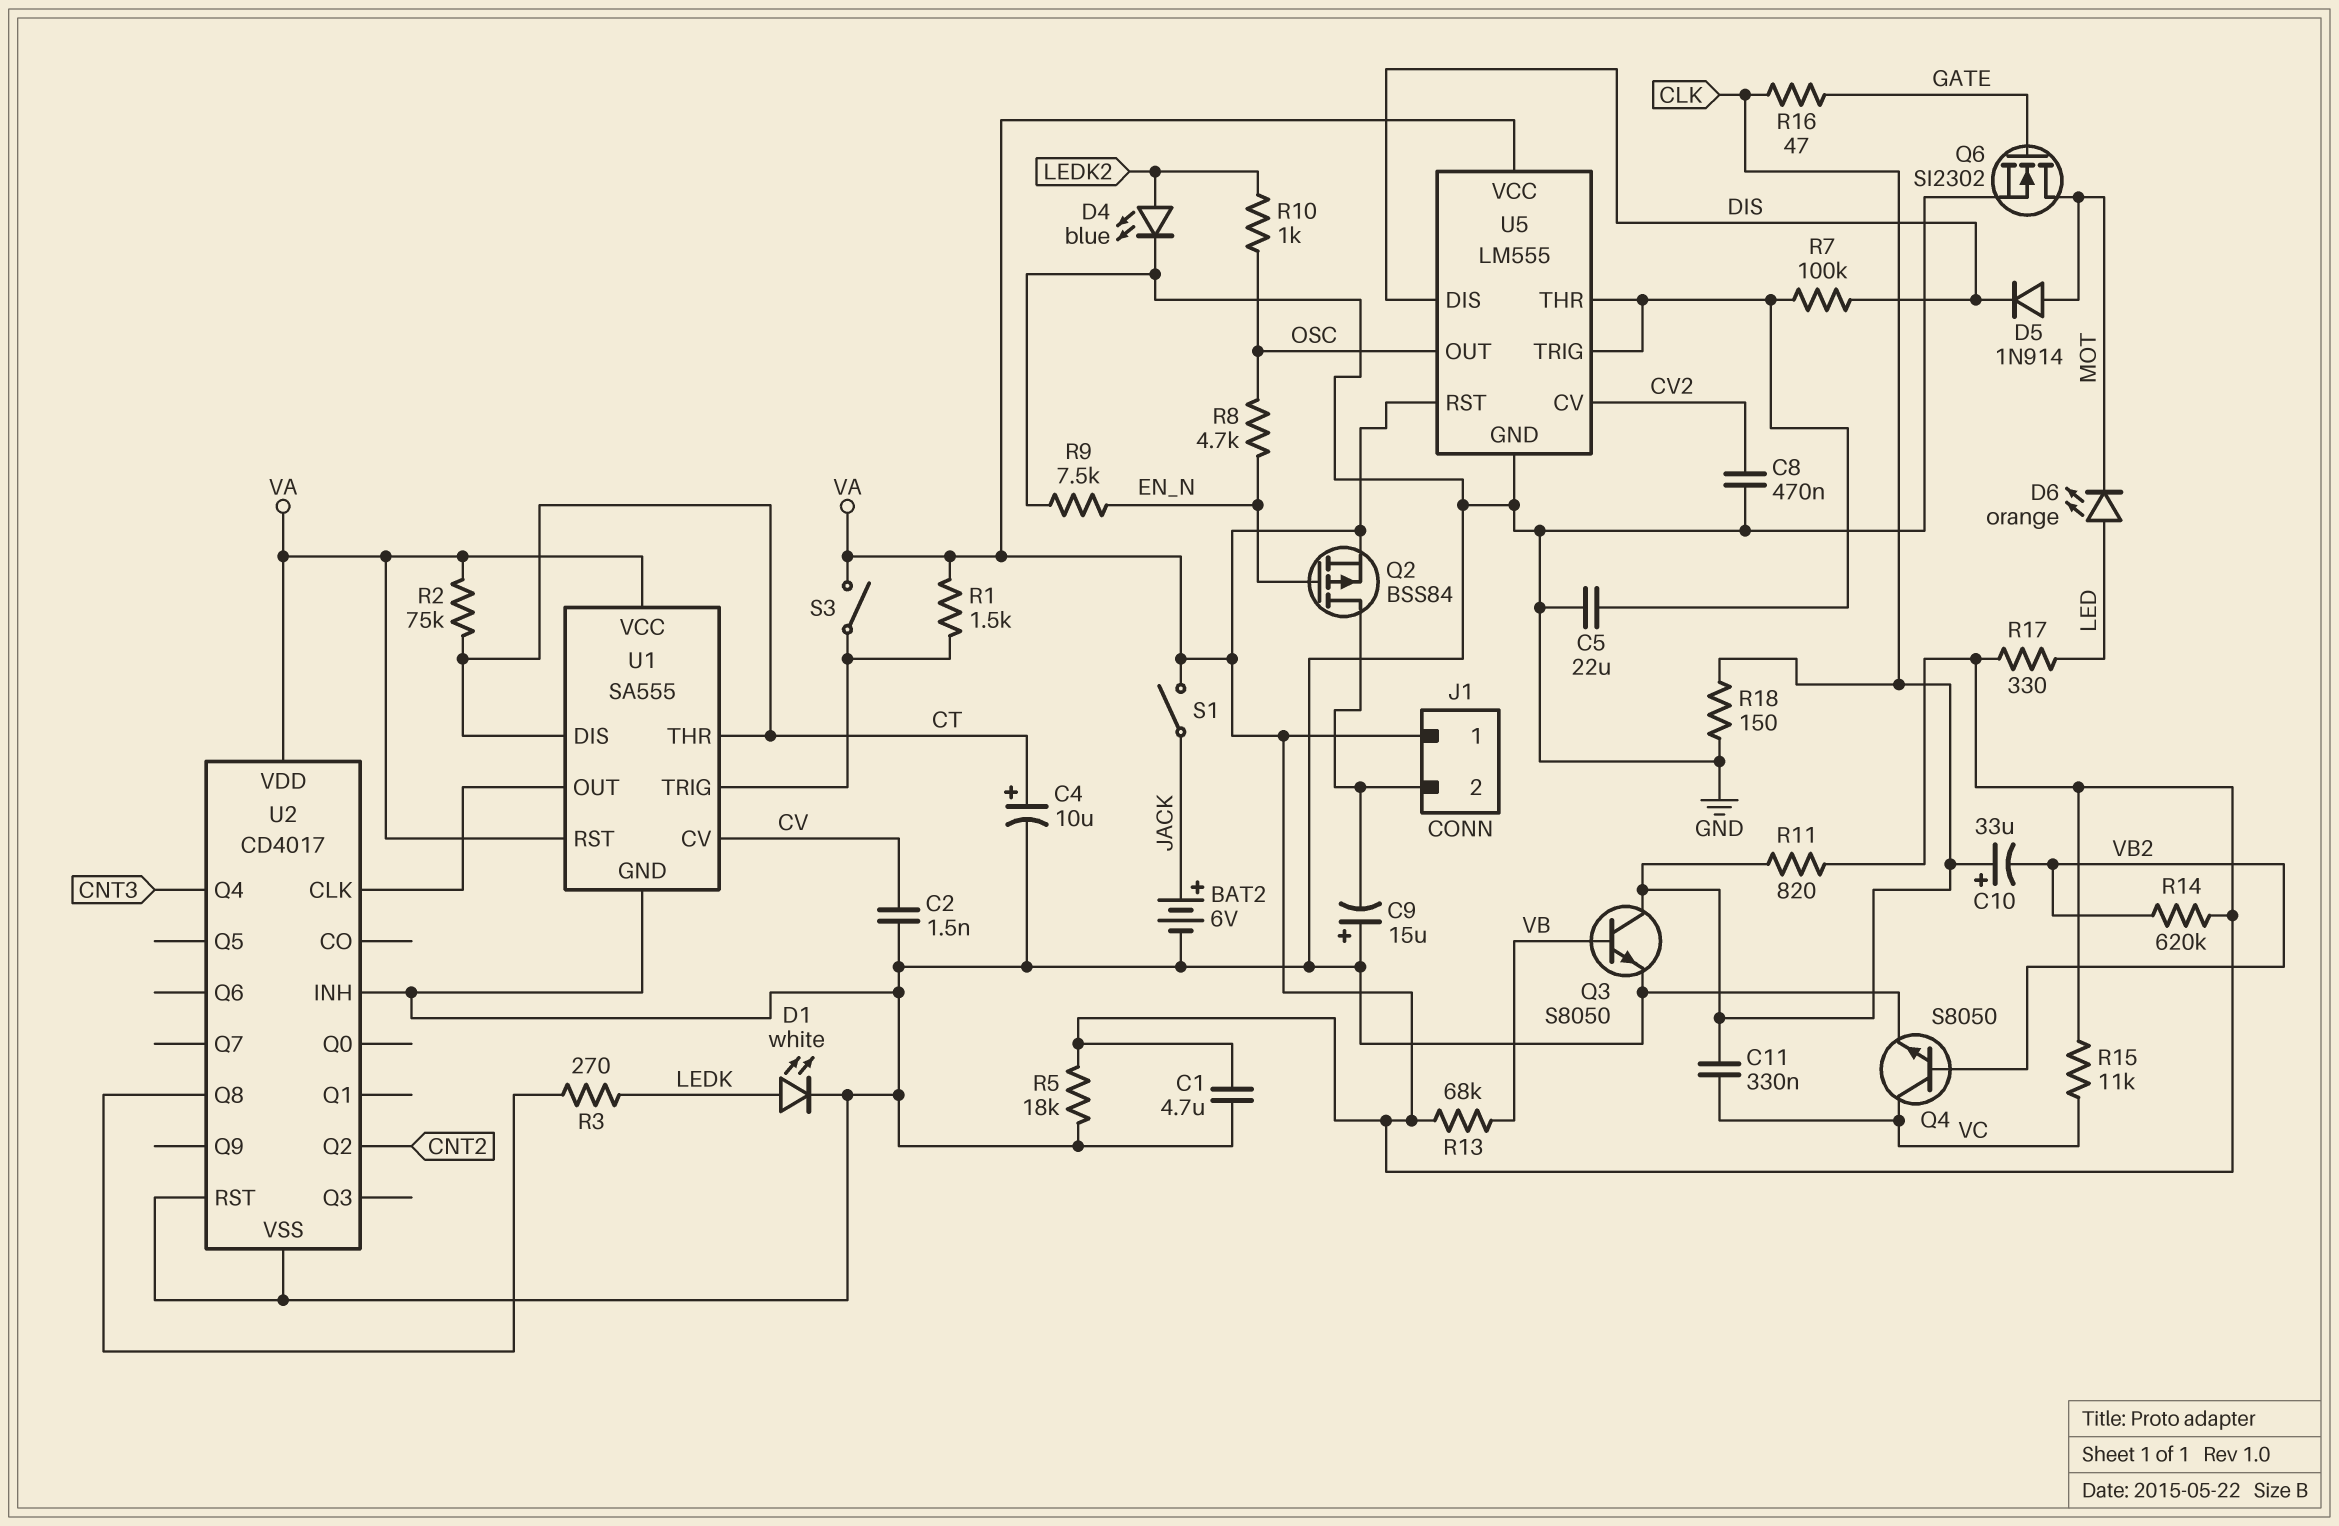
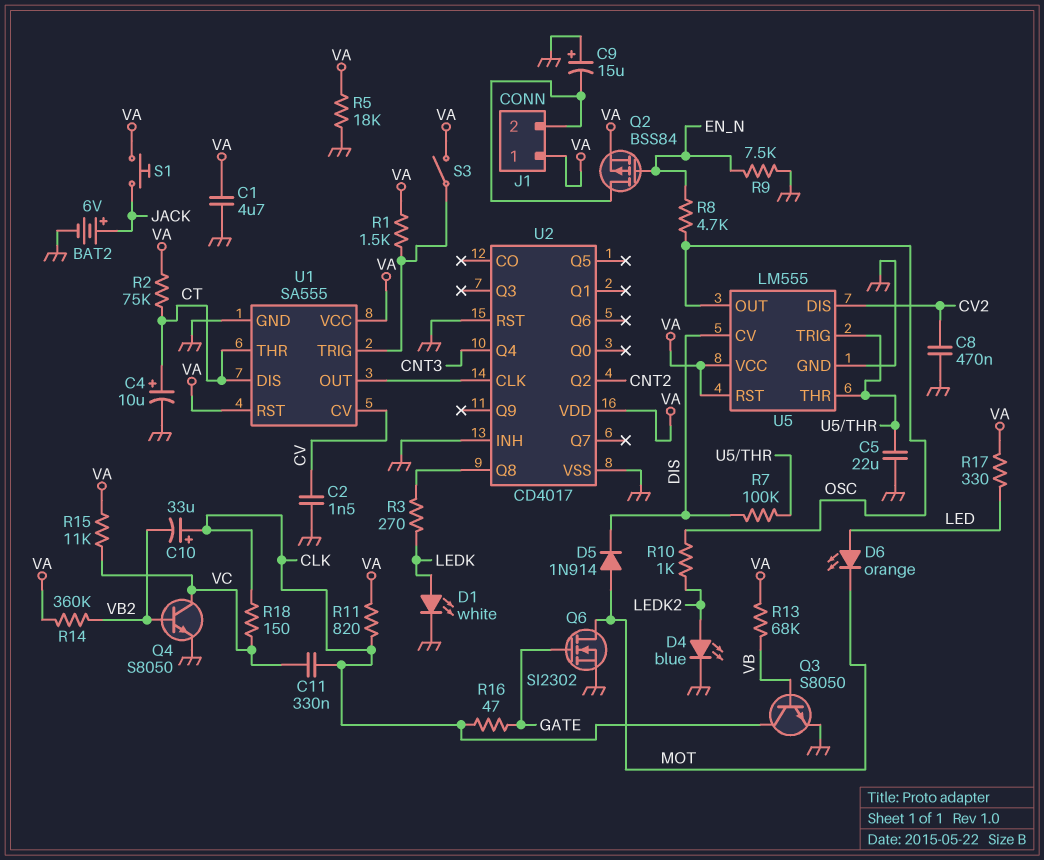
R14: 620k (VA, VB2) -> 360k (VA, VB2)
R18: 150 (CLK, GND) -> 150 (CLK, VC)
S1: switch (JACK, VA) -> button (JACK, VA)
U5 pin CV: CV2 -> DIS
U5 pin DIS: DIS -> CV2

